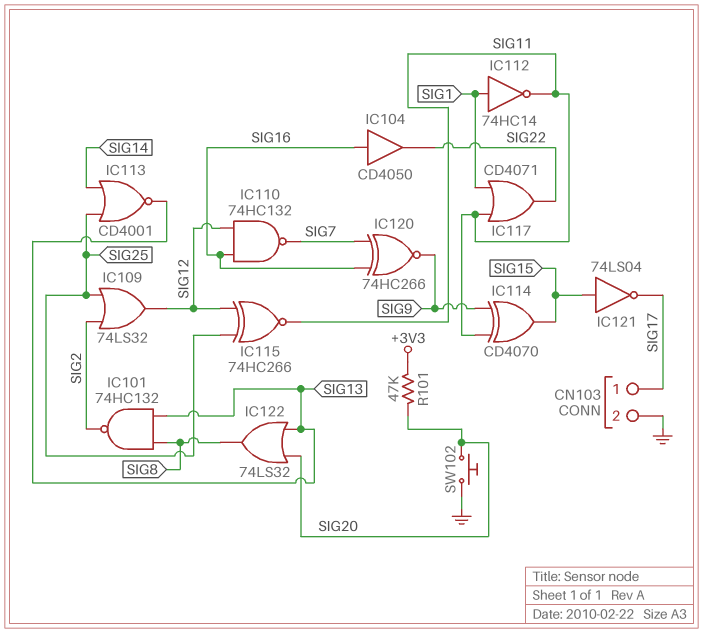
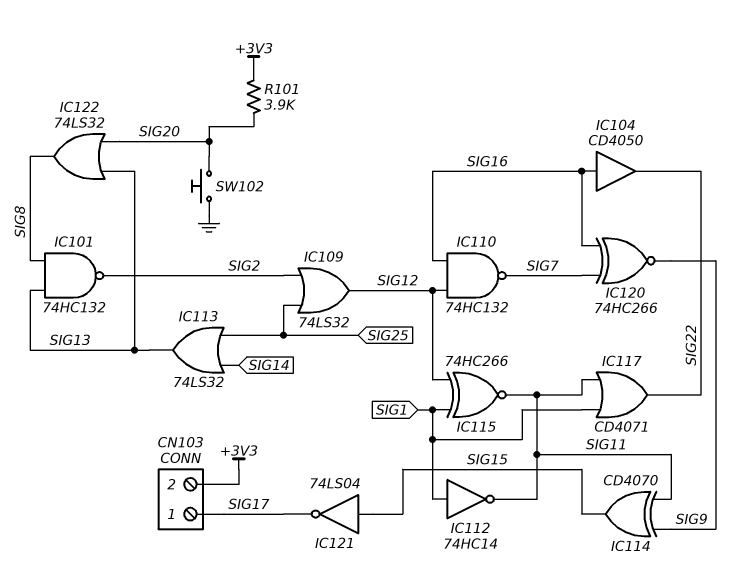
CN103 pin 2: GND -> +3V3
IC113: NOR CD4001 (in SIG14, in SIG25, out SIG13) -> OR 74LS32 (in SIG14, in SIG25, out SIG13)
IC115: XNOR 74HC266 (in SIG12, in SIG25, out SIG11) -> XNOR 74HC266 (in SIG1, in SIG12, out SIG11)
R101: 47k (+3V3, SIG20) -> 3.9k (+3V3, SIG20)

